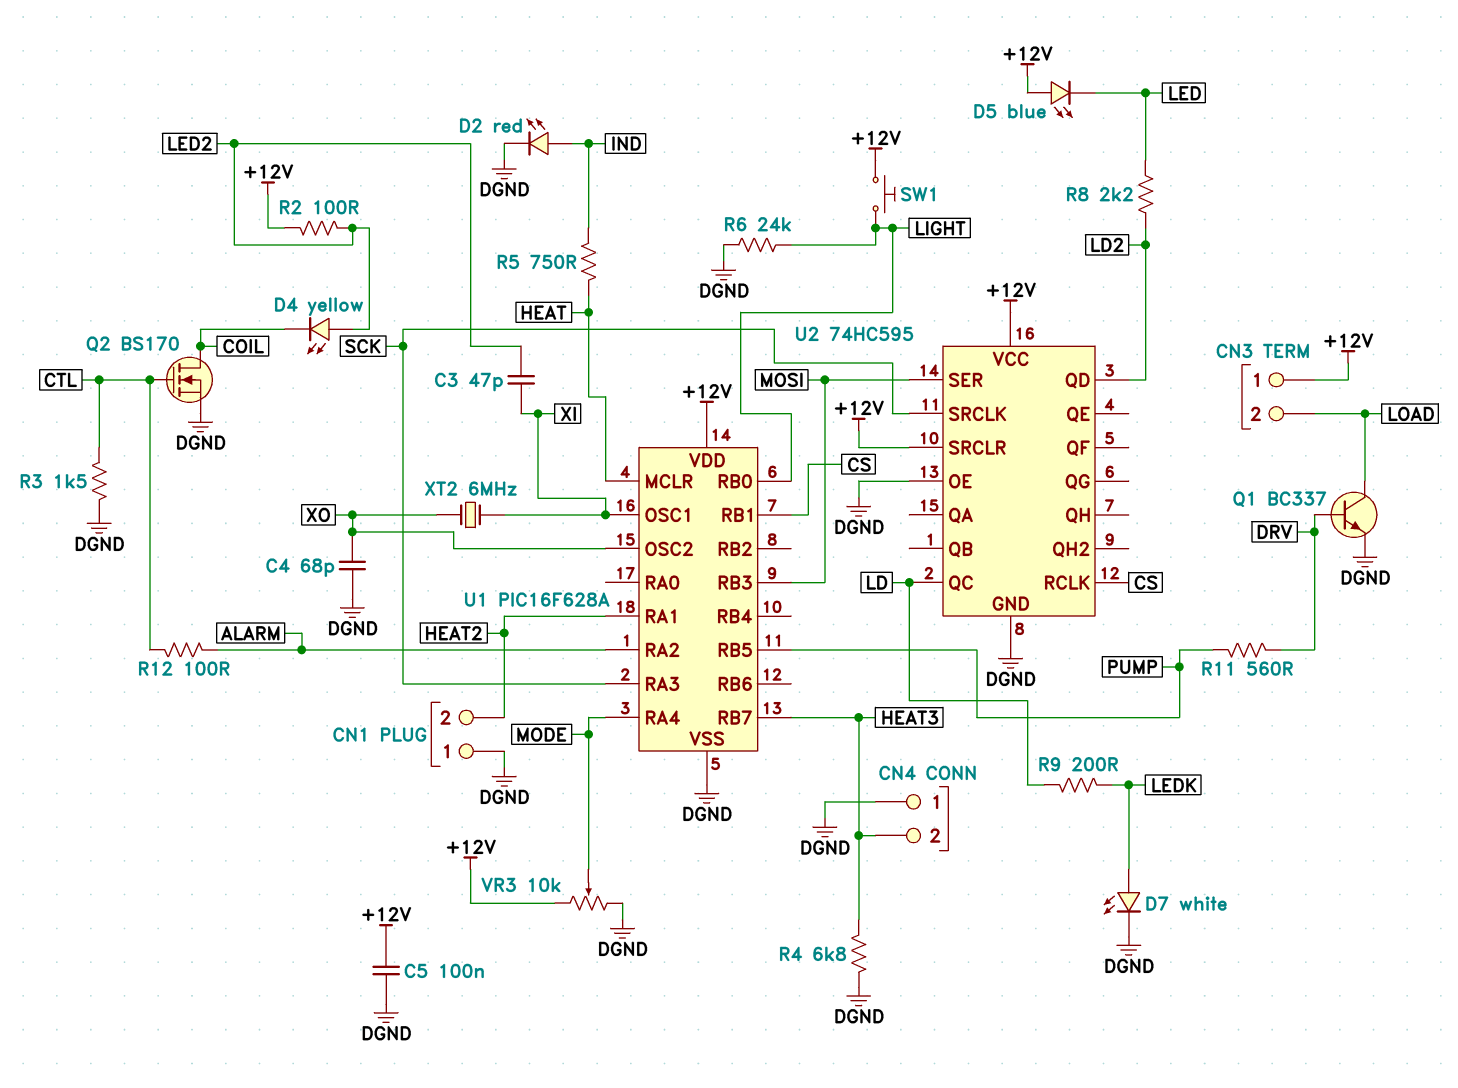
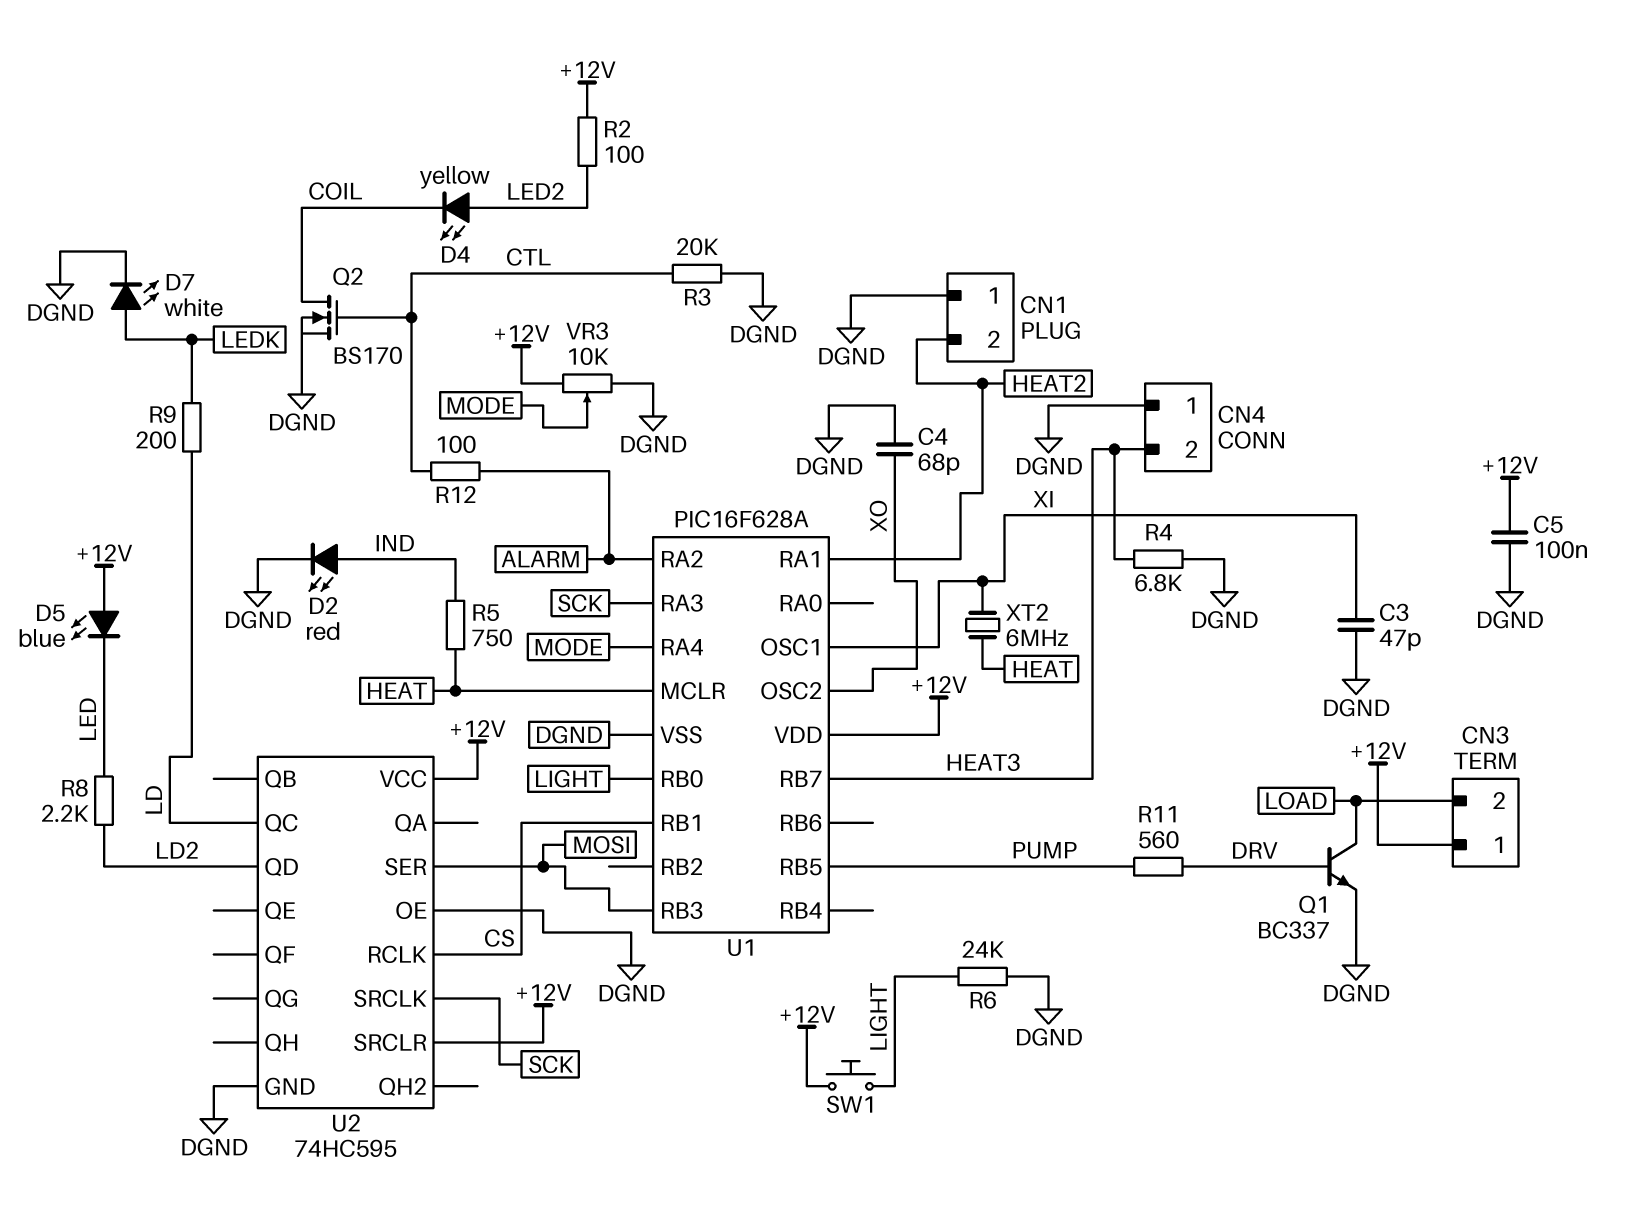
C3: 47pF (LED2, XI) -> 47pF (DGND, XI)
R3: 1.5k (CTL, DGND) -> 20k (CTL, DGND)
XT2: 6MHz (XI, XO) -> 6MHz (HEAT, XI)

